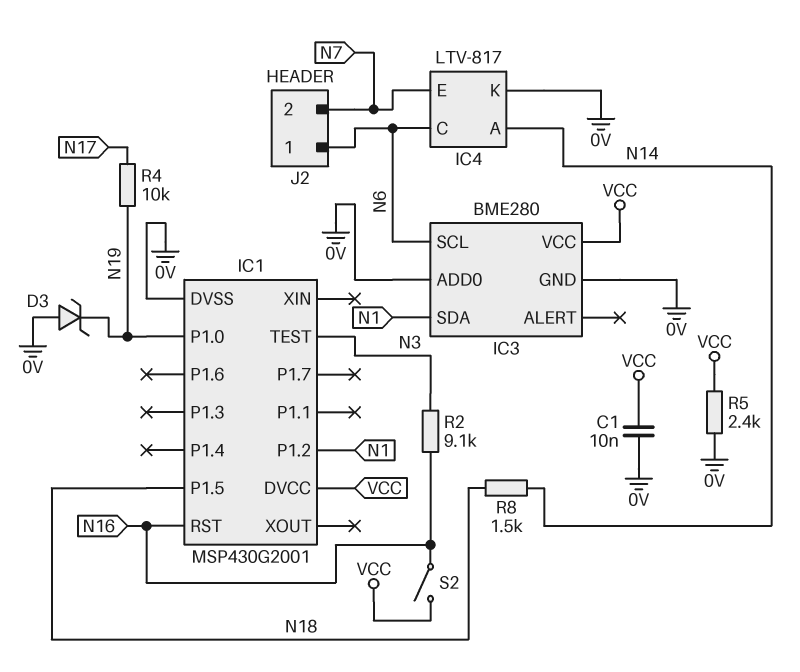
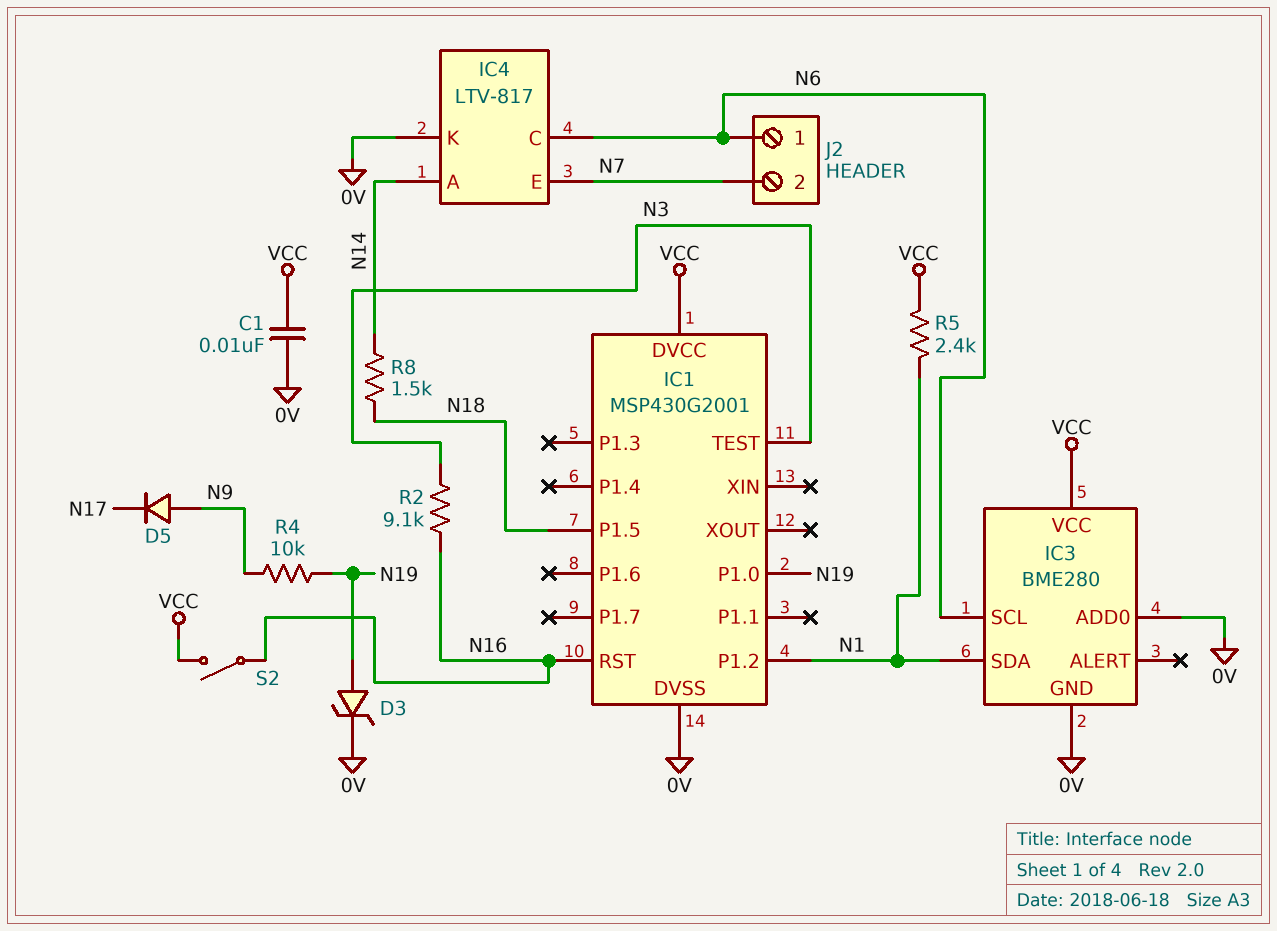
D3: zener (A 0V, K N19) -> zener (A N19, K 0V)
D5: none -> diode (A N9, K N17)
R4: 10k (N17, N19) -> 10k (N9, N19)
R5: 2.4k (0V, VCC) -> 2.4k (N1, VCC)

